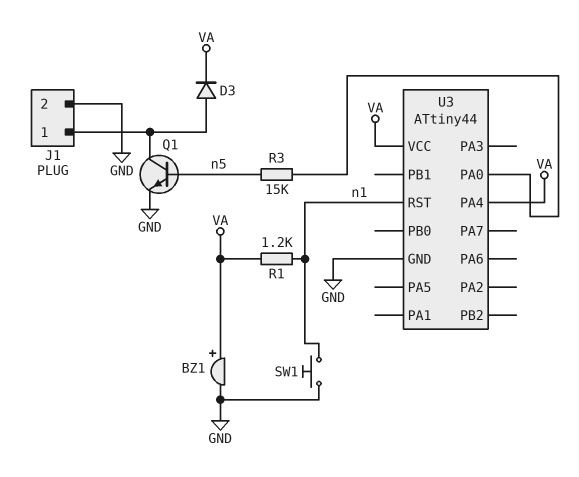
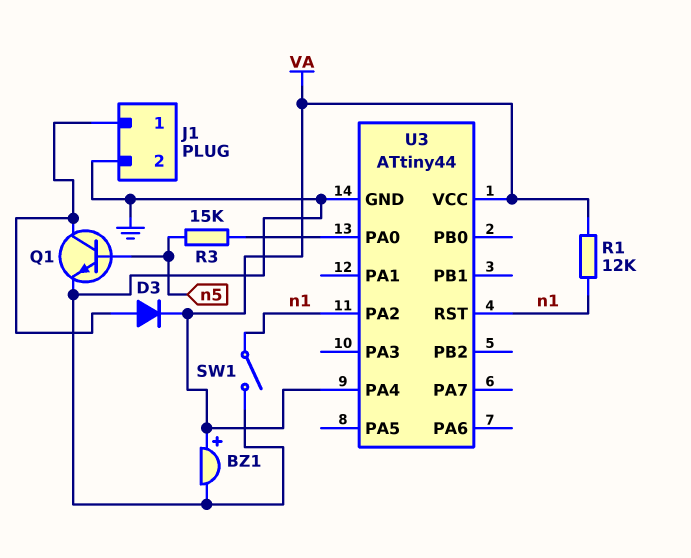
R1: 1.2k (VA, n1) -> 12k (VA, n1)
SW1: button (GND, n1) -> switch (GND, n1)
U3 pin PA2: none -> n1

